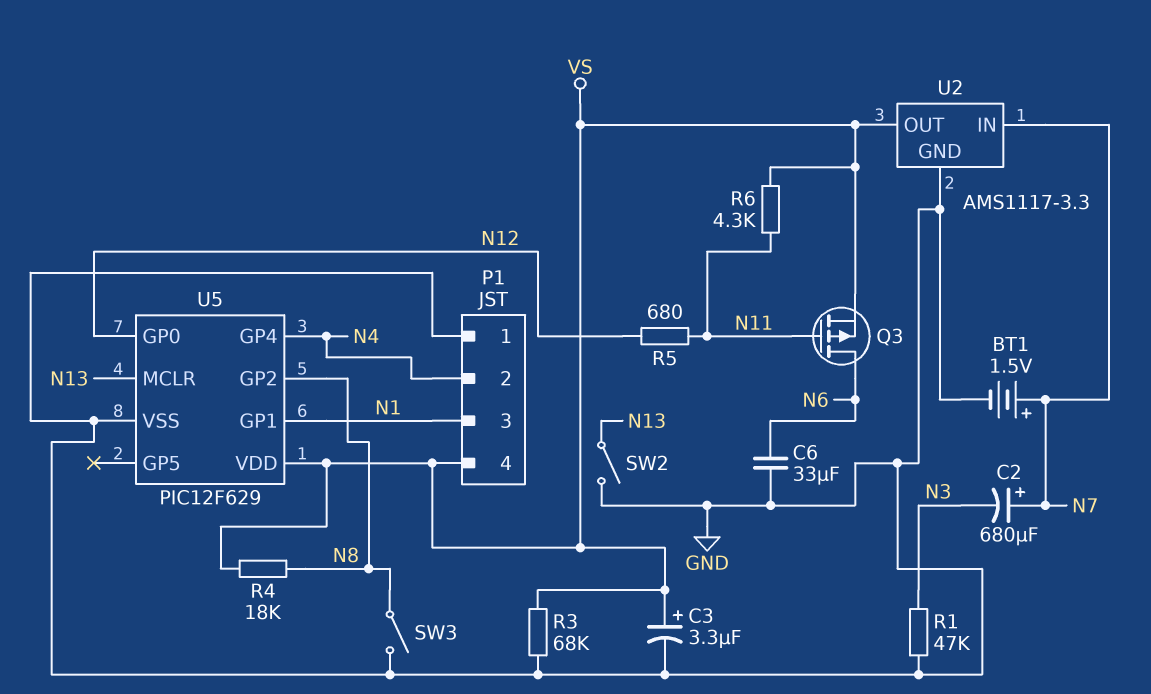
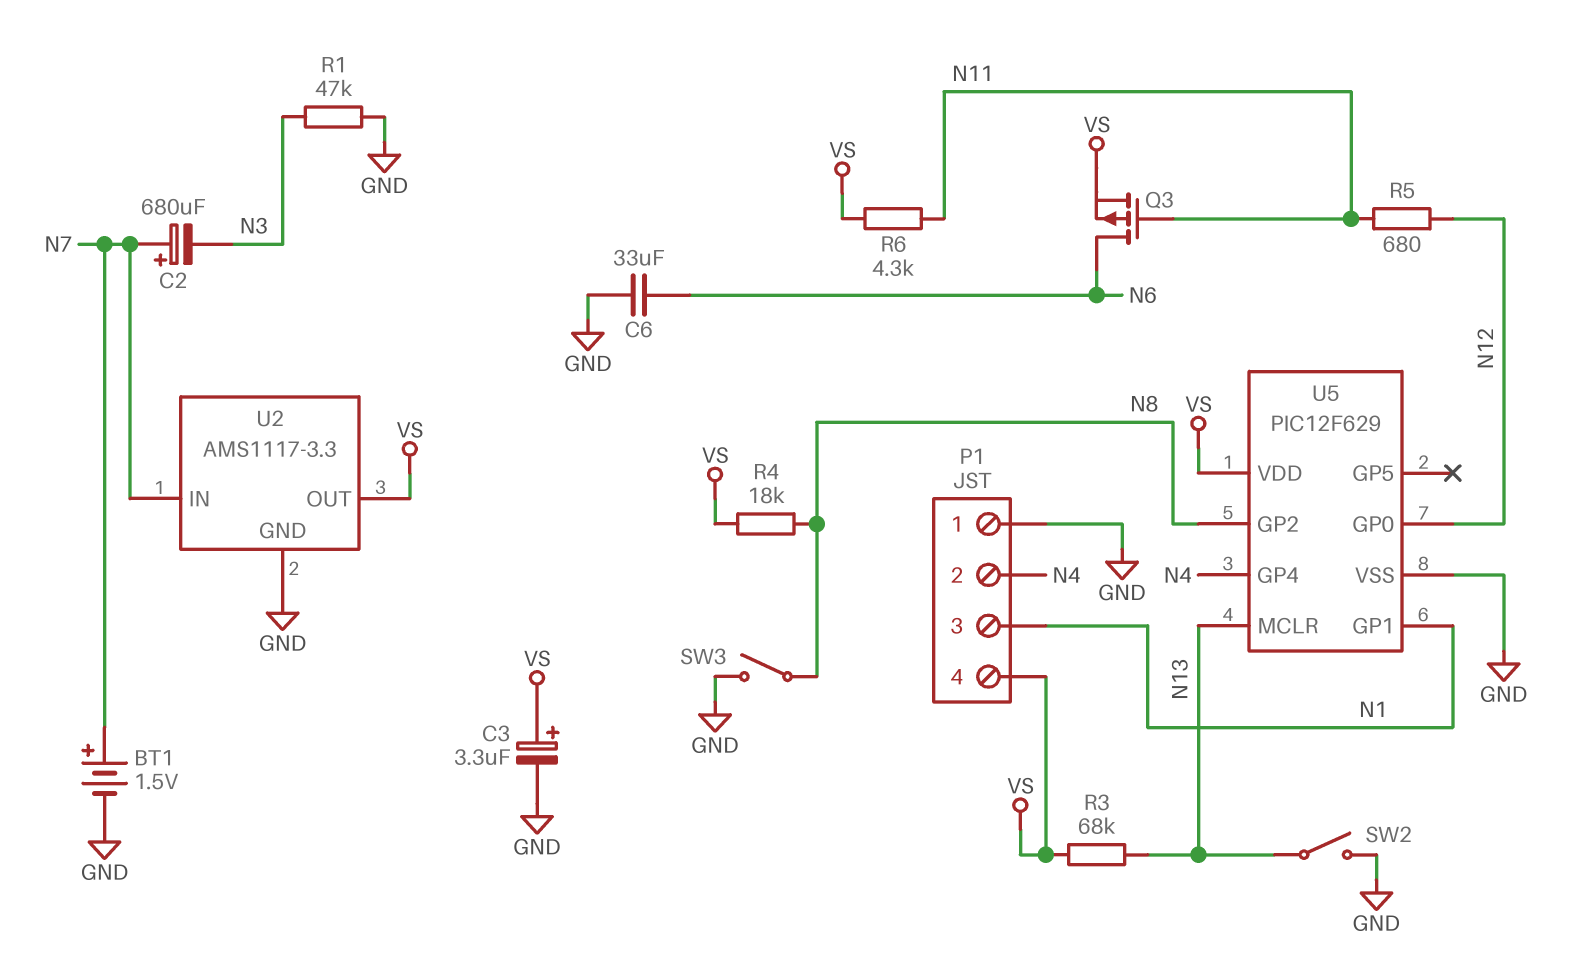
R3: 68k (GND, VS) -> 68k (N13, VS)

